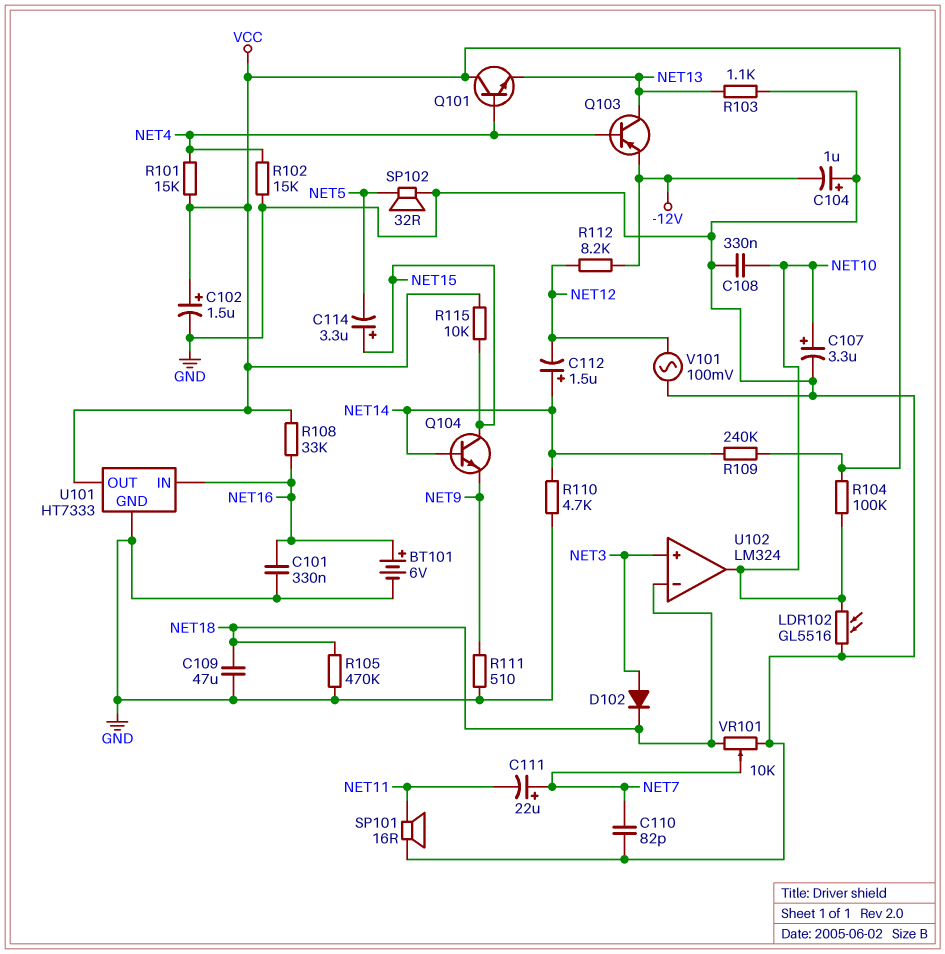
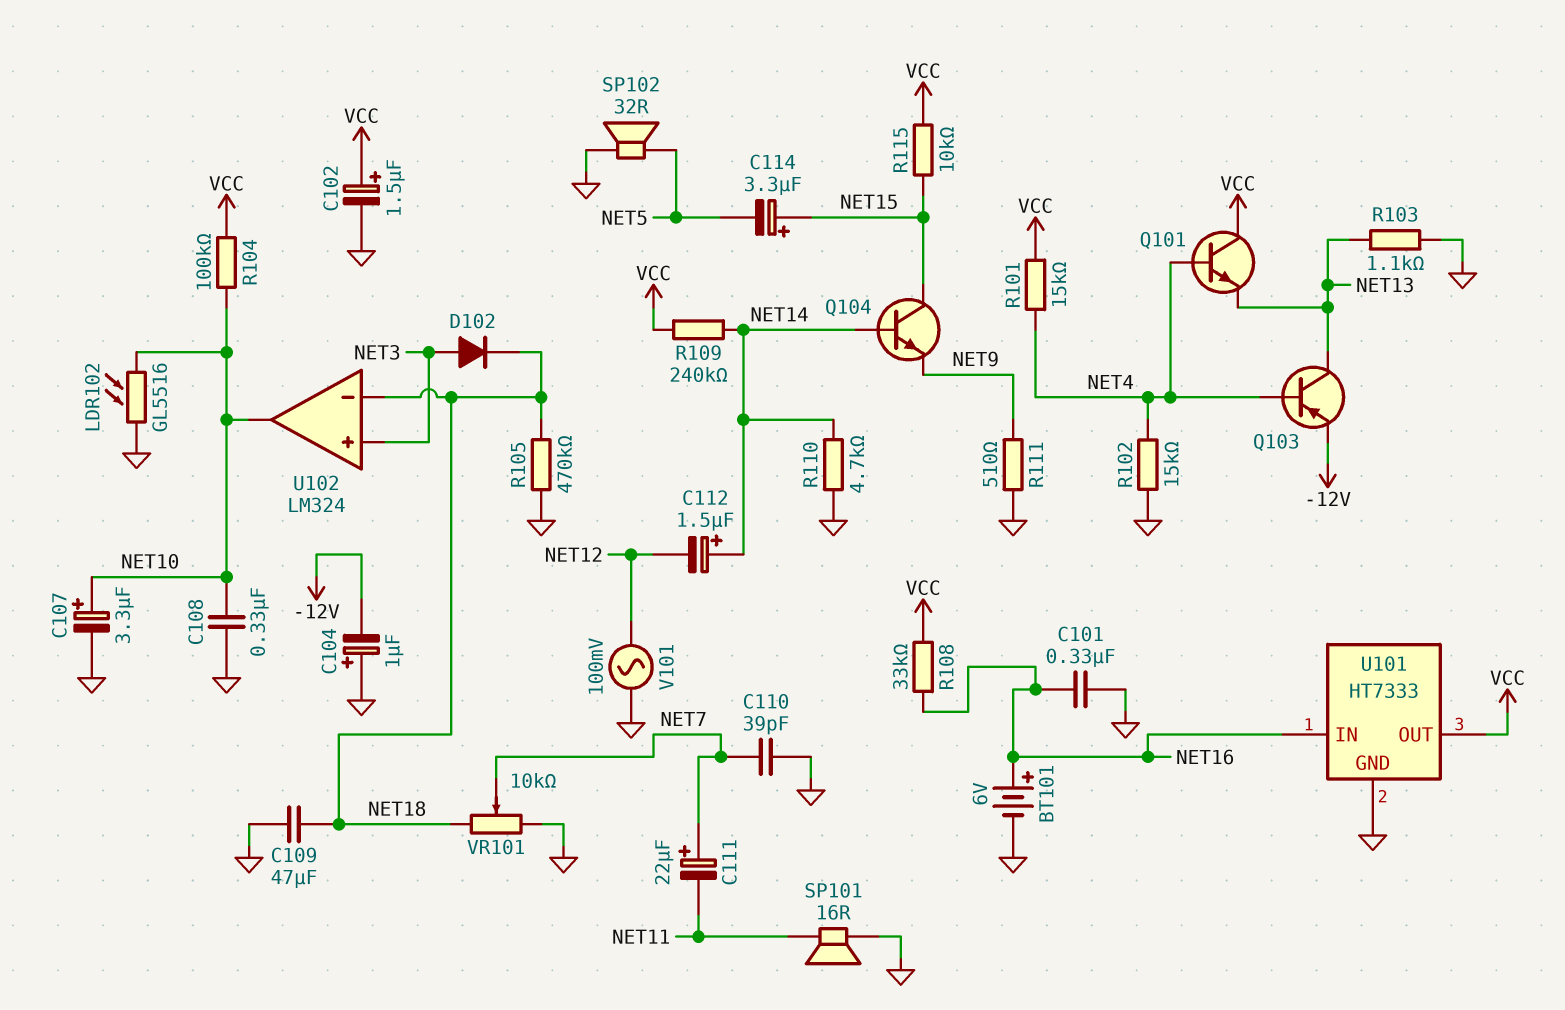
C110: 82pF (GND, NET7) -> 39pF (GND, NET7)
R112: 8.2k (-12V, NET12) -> none

